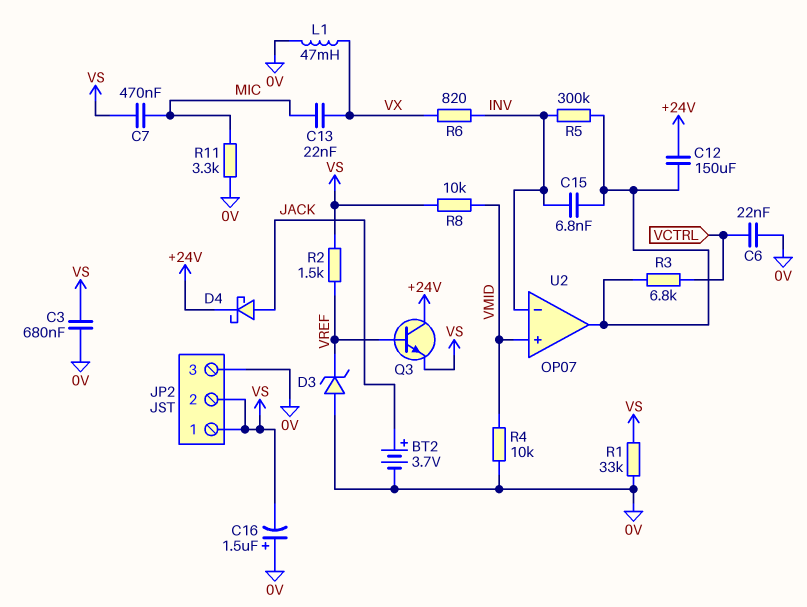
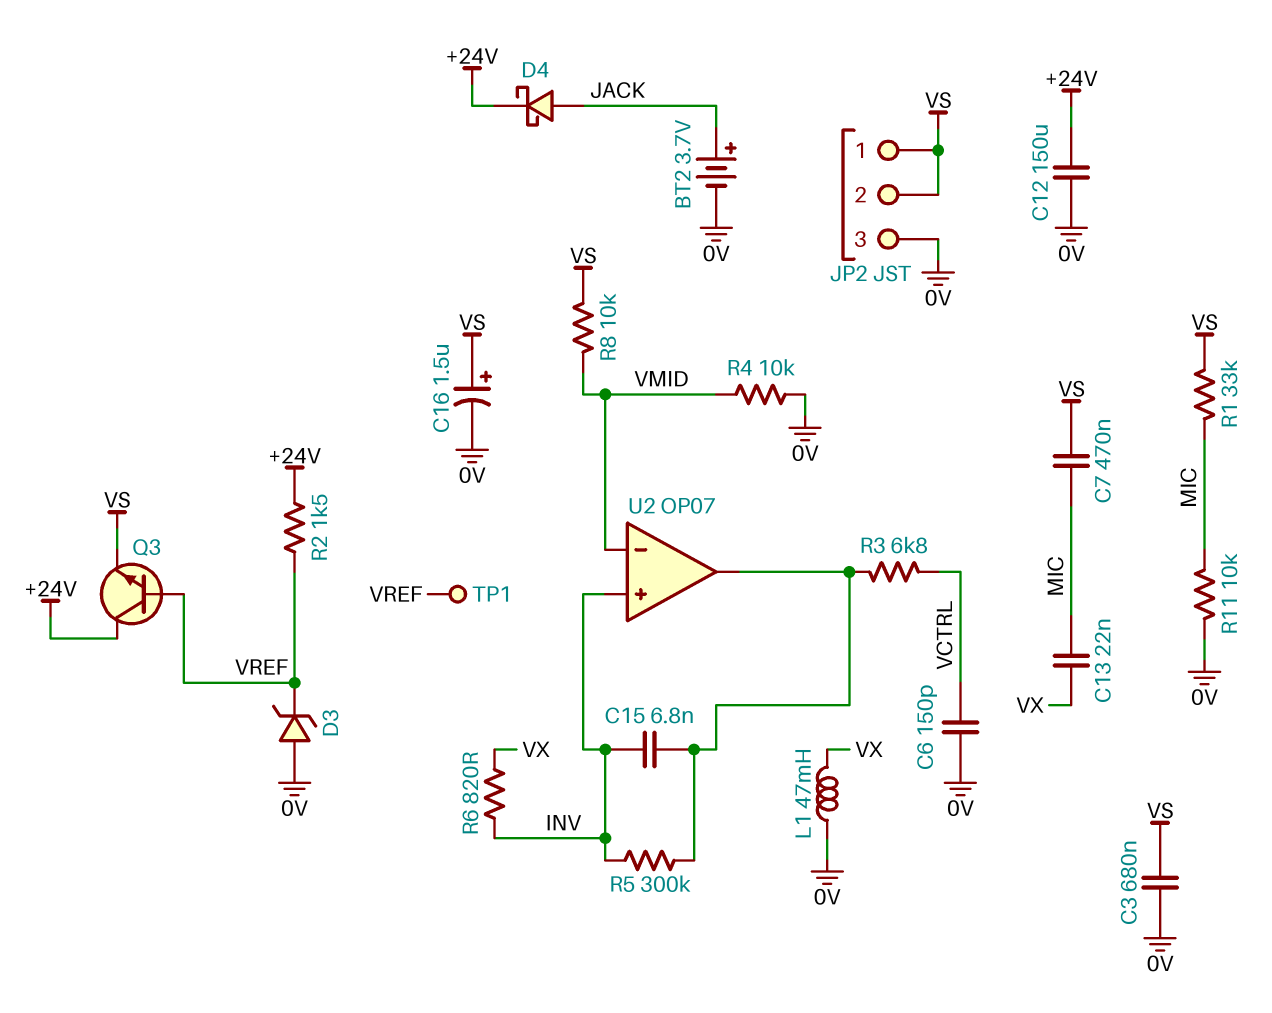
C6: 22nF (0V, VCTRL) -> 150pF (0V, VCTRL)
C12: 150uF (+24V, U2/out) -> 150uF (+24V, 0V)
C16: 1.5uF (plus 0V, minus VS) -> 1.5uF (plus VS, minus 0V)
R1: 33k (0V, VS) -> 33k (MIC, VS)
R2: 1.5k (VREF, VS) -> 1.5k (+24V, VREF)
R11: 3.3k (0V, MIC) -> 10k (0V, MIC)
TP1: none -> test point (VREF)
U2 pin in+: VMID -> INV
U2 pin in-: INV -> VMID

